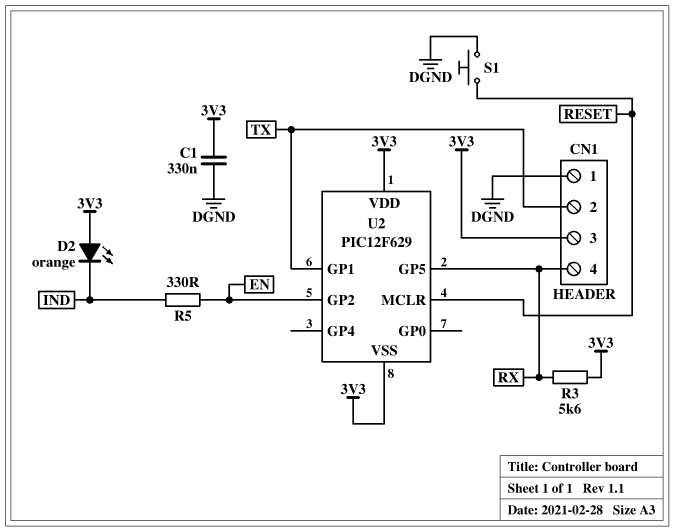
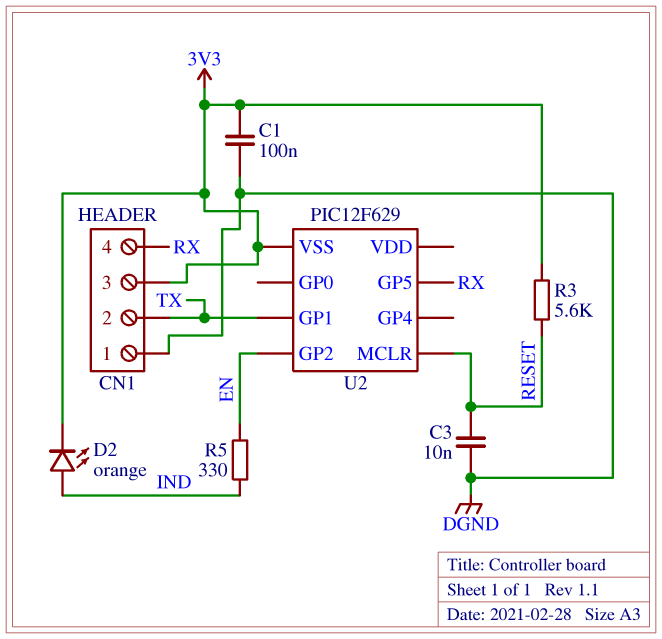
C1: 330nF (3V3, DGND) -> 100nF (3V3, DGND)
C3: none -> 10nF (DGND, RESET)
D2: LED orange (A 3V3, K IND) -> LED orange (A IND, K 3V3)
R3: 5.6k (3V3, RX) -> 5.6k (3V3, RESET)
S1: button (DGND, RESET) -> none
U2 pin VDD: 3V3 -> none

